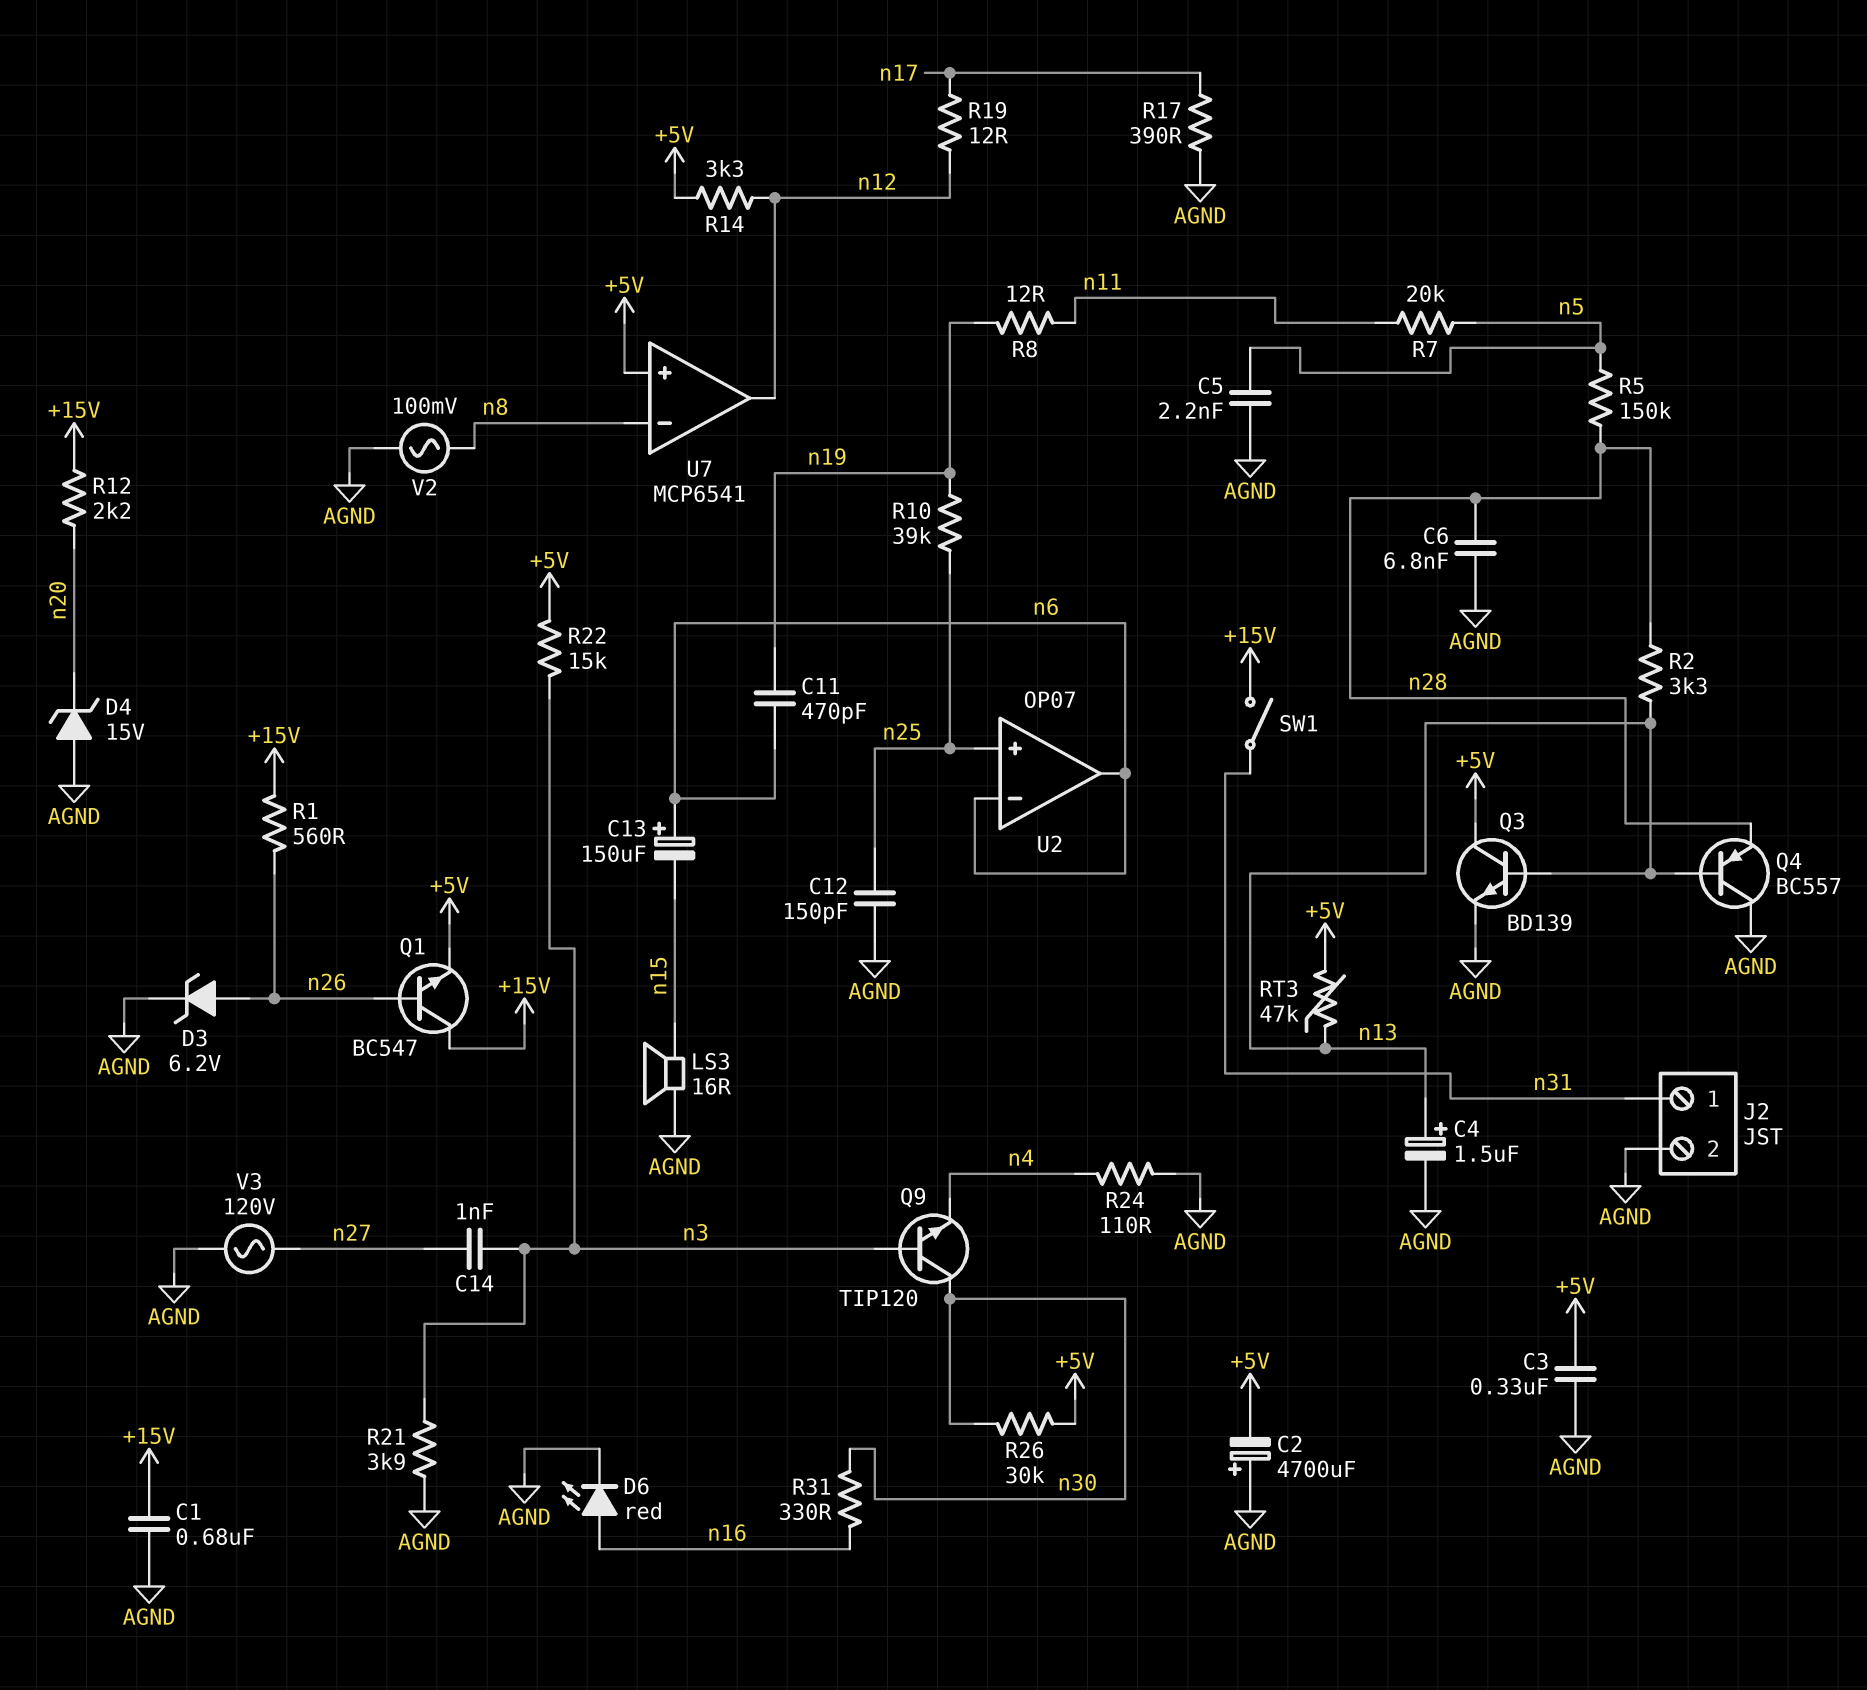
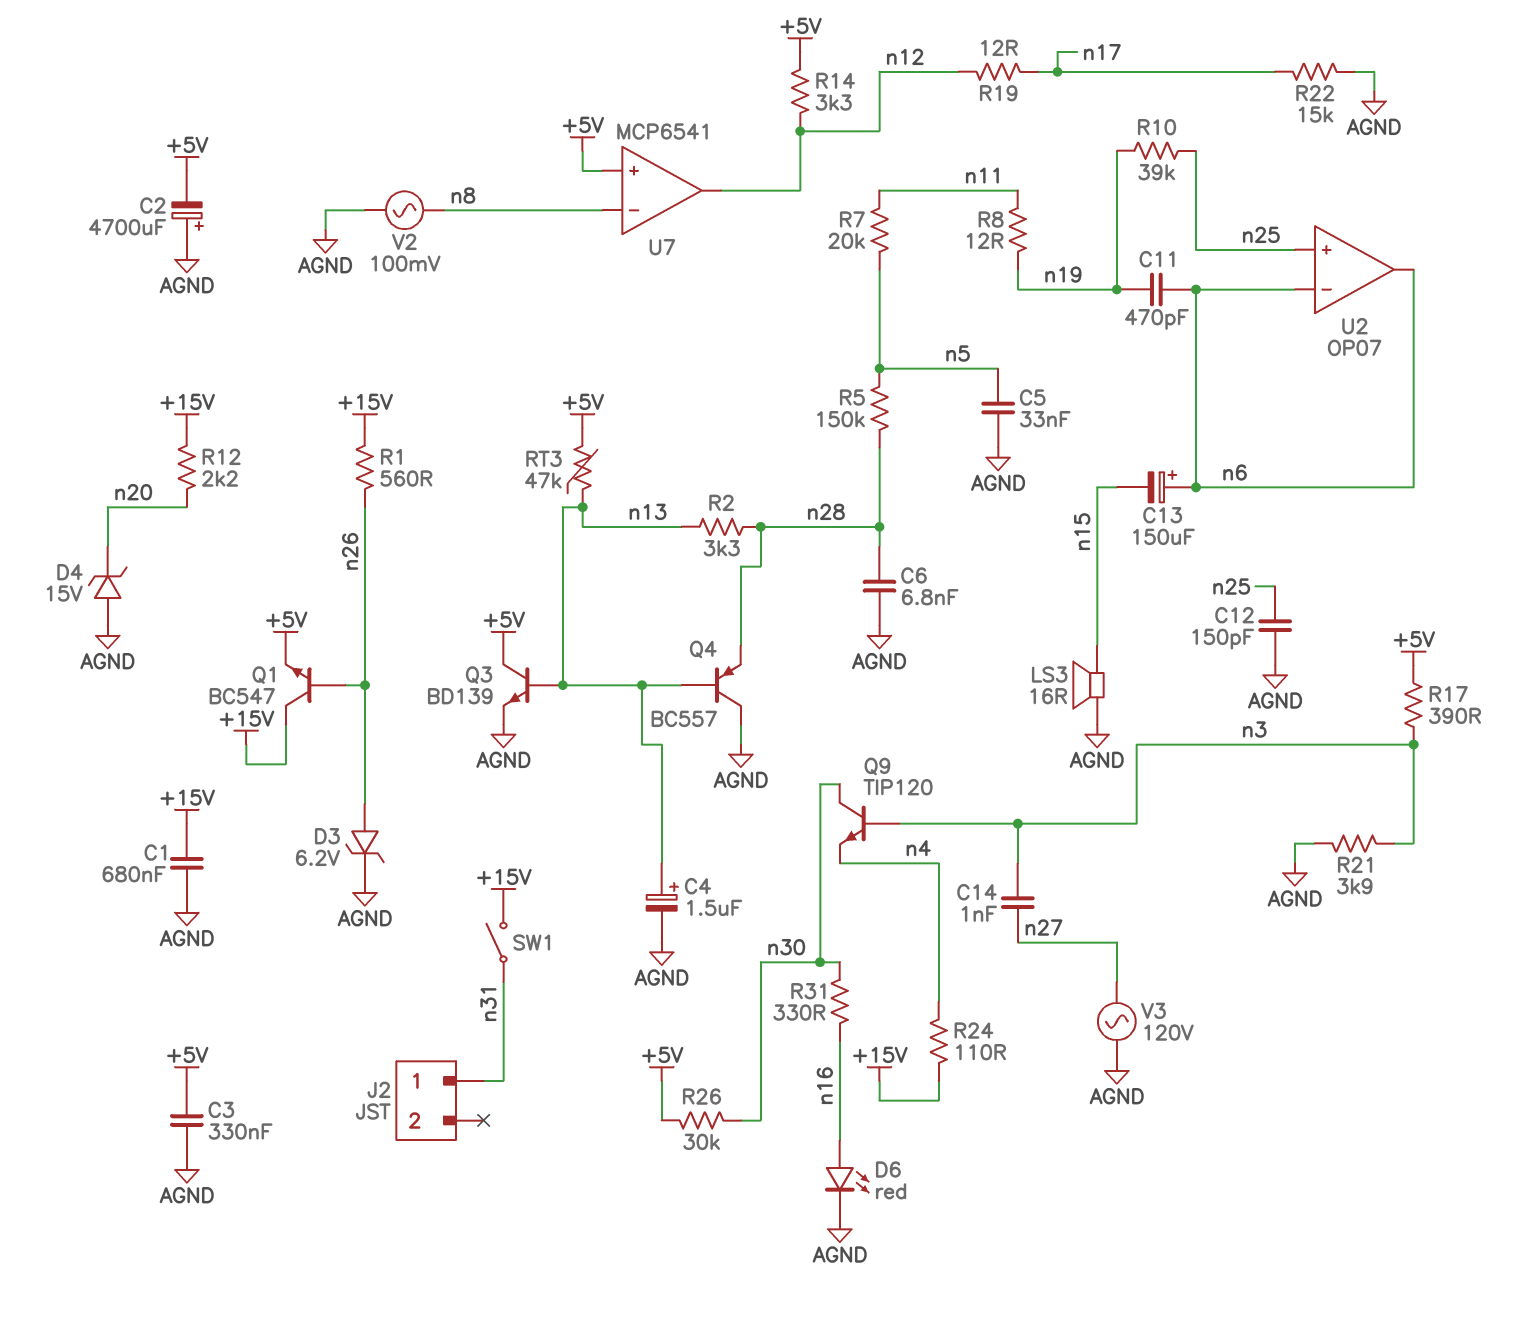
C5: 2.2nF (AGND, n5) -> 33nF (AGND, n5)
J2 pin 2: AGND -> none
R17: 390 (AGND, n17) -> 390 (+5V, n3)
R22: 15k (+5V, n3) -> 15k (AGND, n17)
R24: 110 (AGND, n4) -> 110 (+15V, n4)

